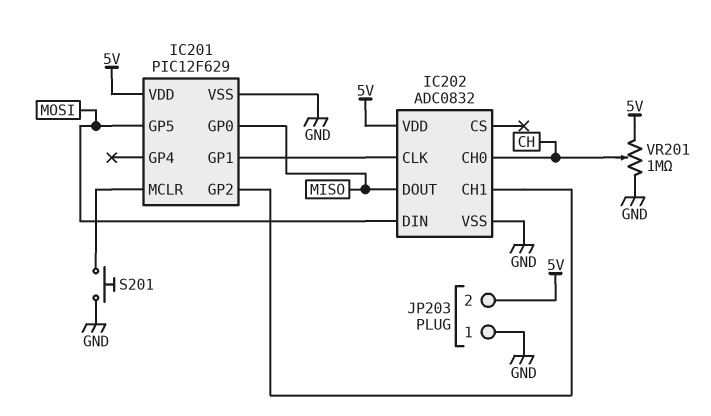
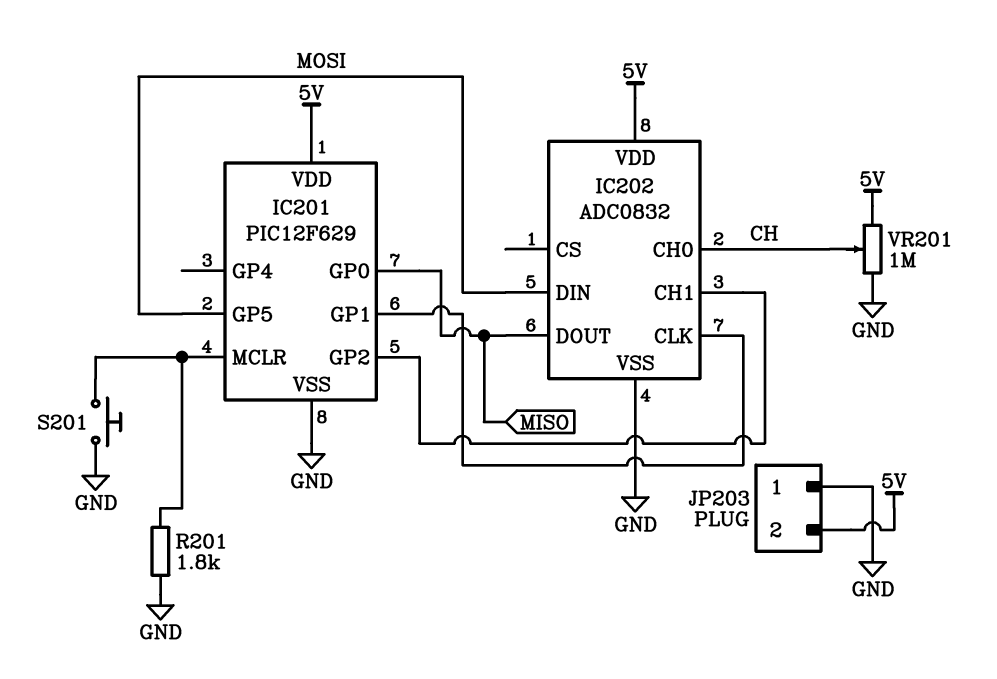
R201: none -> 1.8k (GND, IC201/MCLR)

